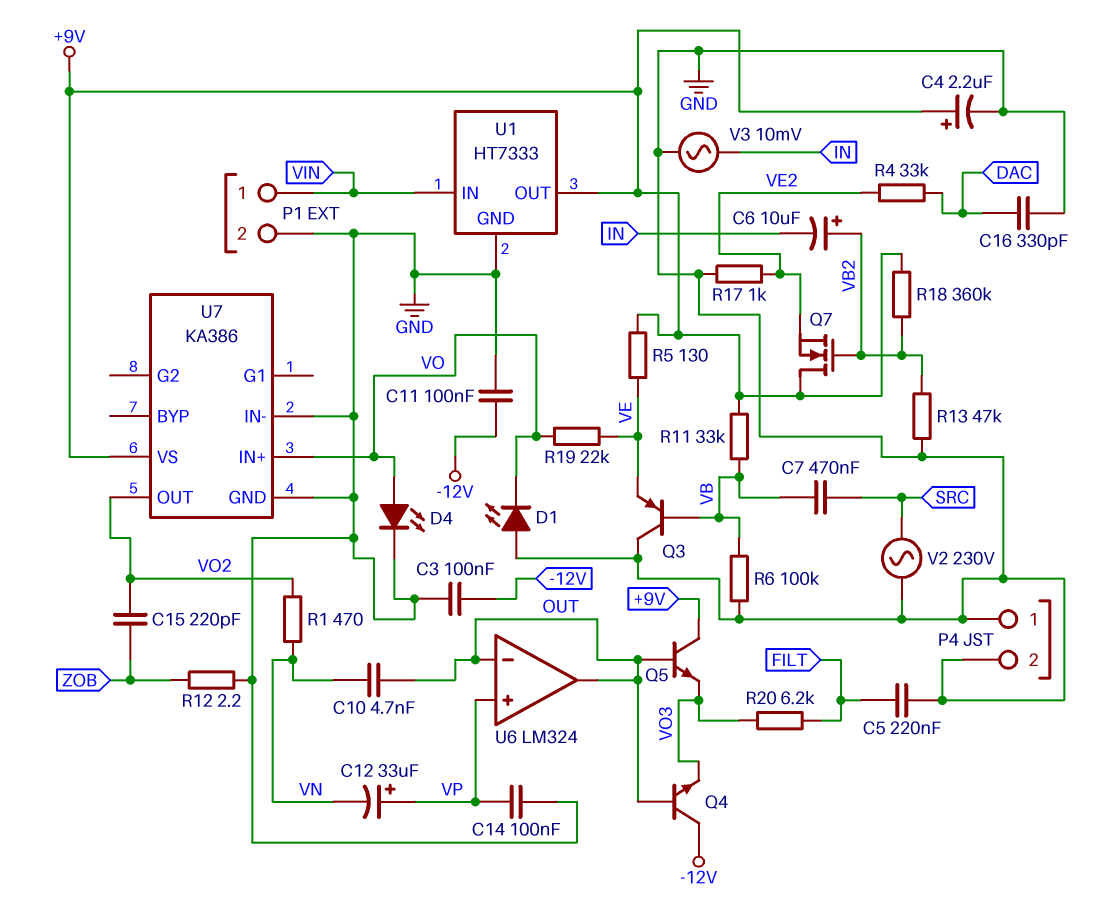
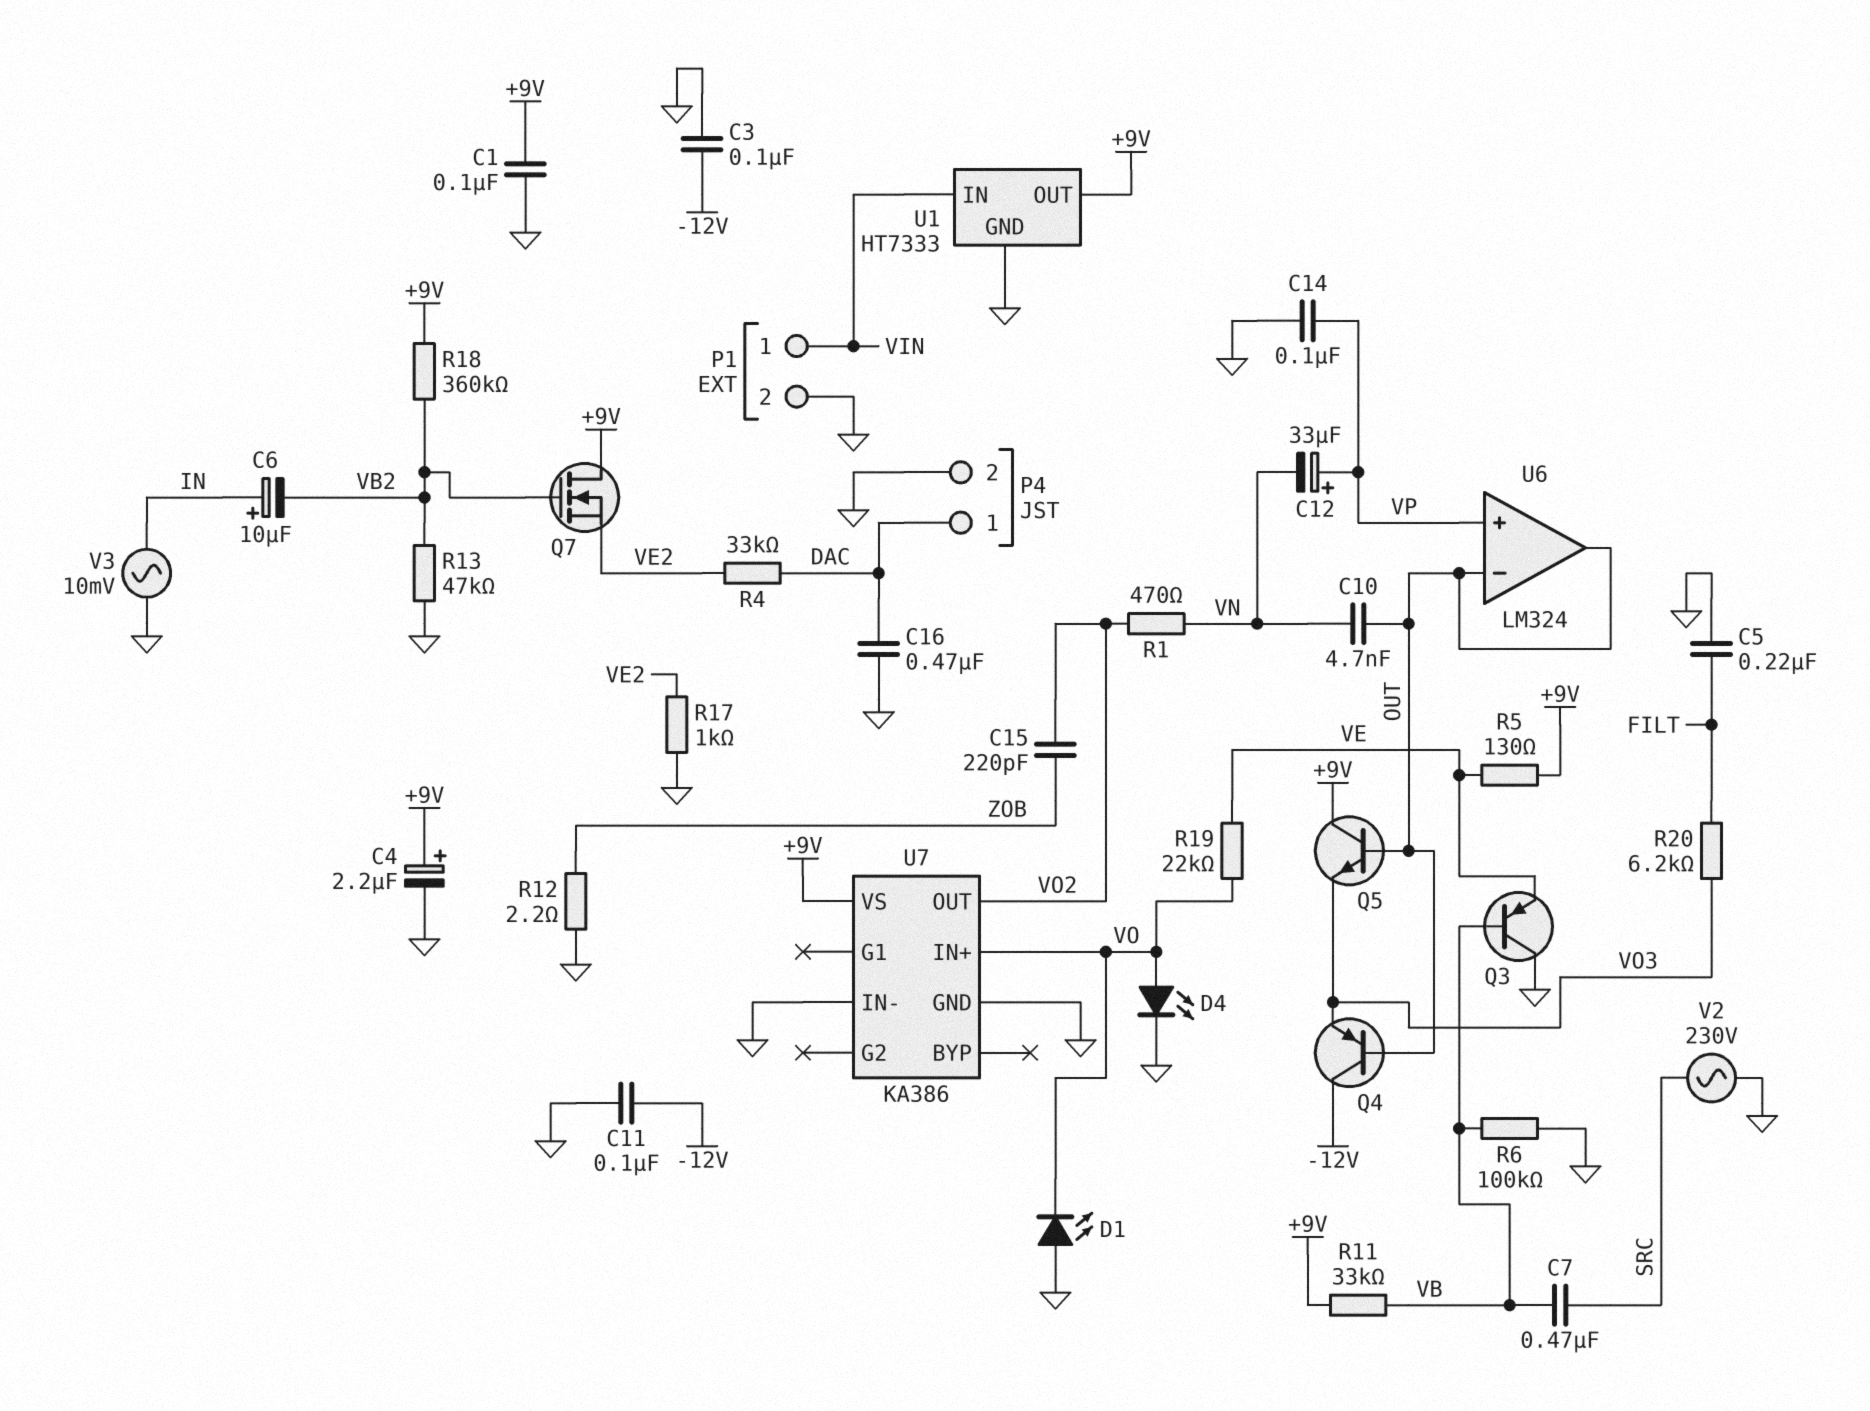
C1: none -> 100nF (+9V, GND)
C6: 10uF (plus VB2, minus IN) -> 10uF (plus IN, minus VB2)
C16: 330pF (DAC, GND) -> 470nF (DAC, GND)
P4 pin 1: GND -> DAC
Q4: NPN (B OUT, C -12V, E VO3) -> PNP (B OUT, C -12V, E VO3)

